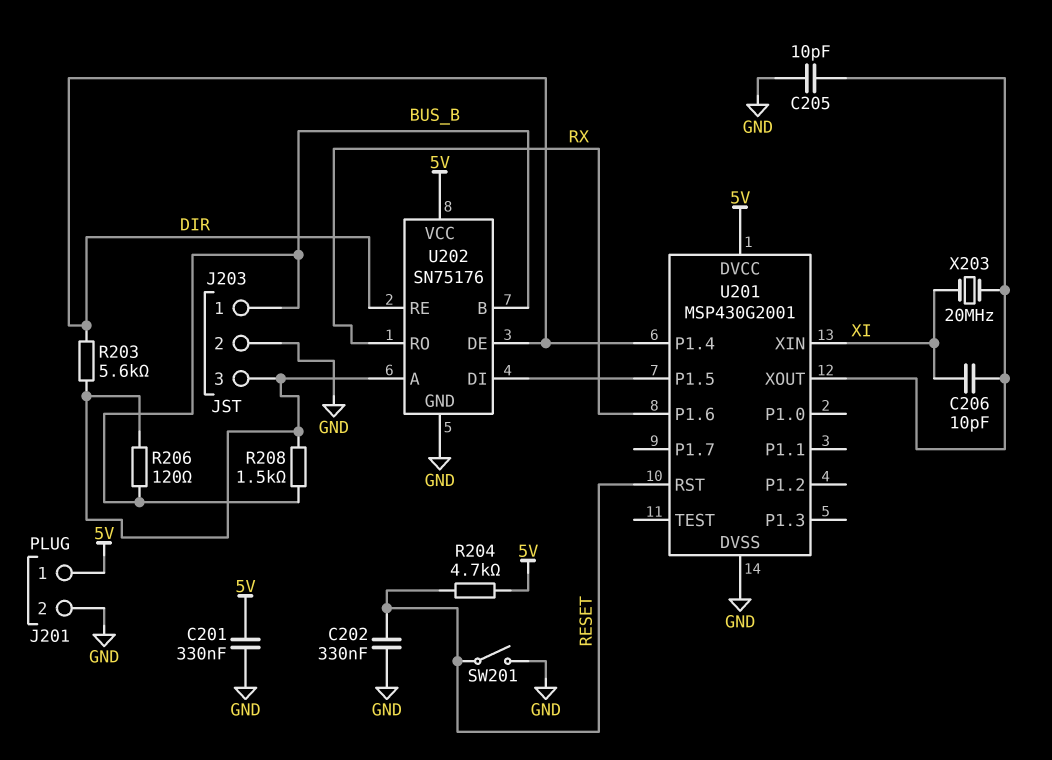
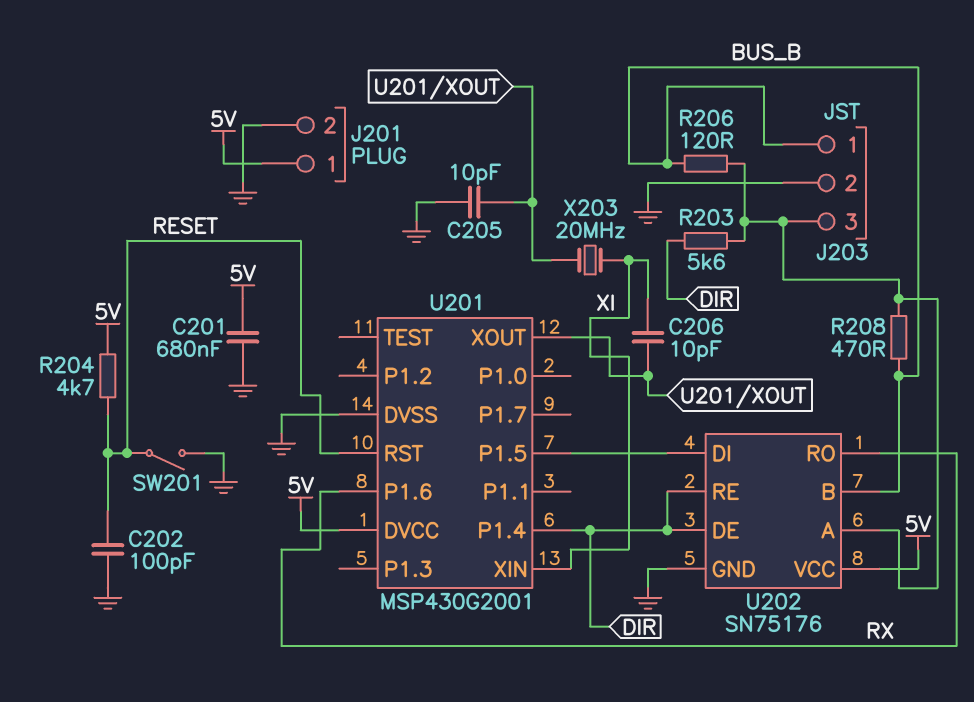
C201: 330nF (5V, GND) -> 680nF (5V, GND)
C202: 330nF (GND, RESET) -> 100pF (GND, RESET)
R208: 1.5k (BUS_B, J203/3) -> 470 (BUS_B, J203/3)

